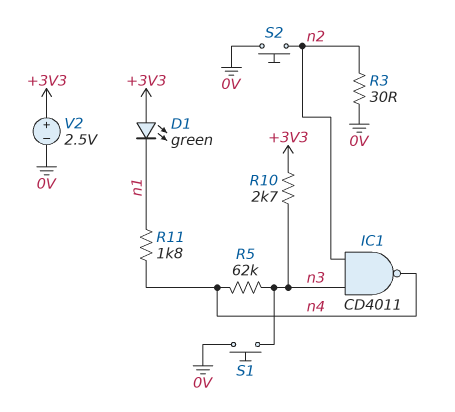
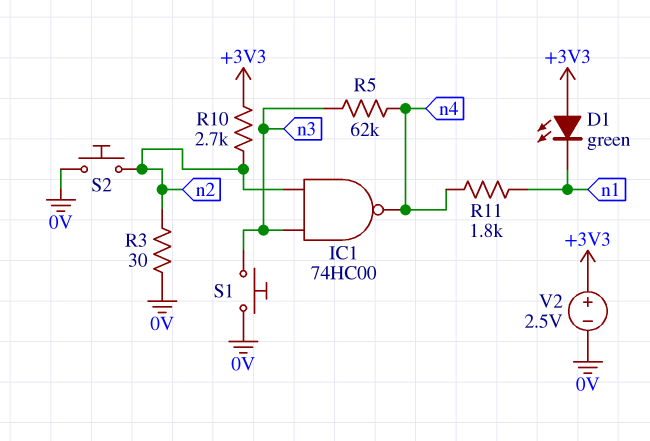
IC1: NAND CD4011 (in n2, in n3, out n4) -> NAND 74HC00 (in n2, in n3, out n4)
R10: 2.7k (+3V3, n3) -> 2.7k (+3V3, n2)

